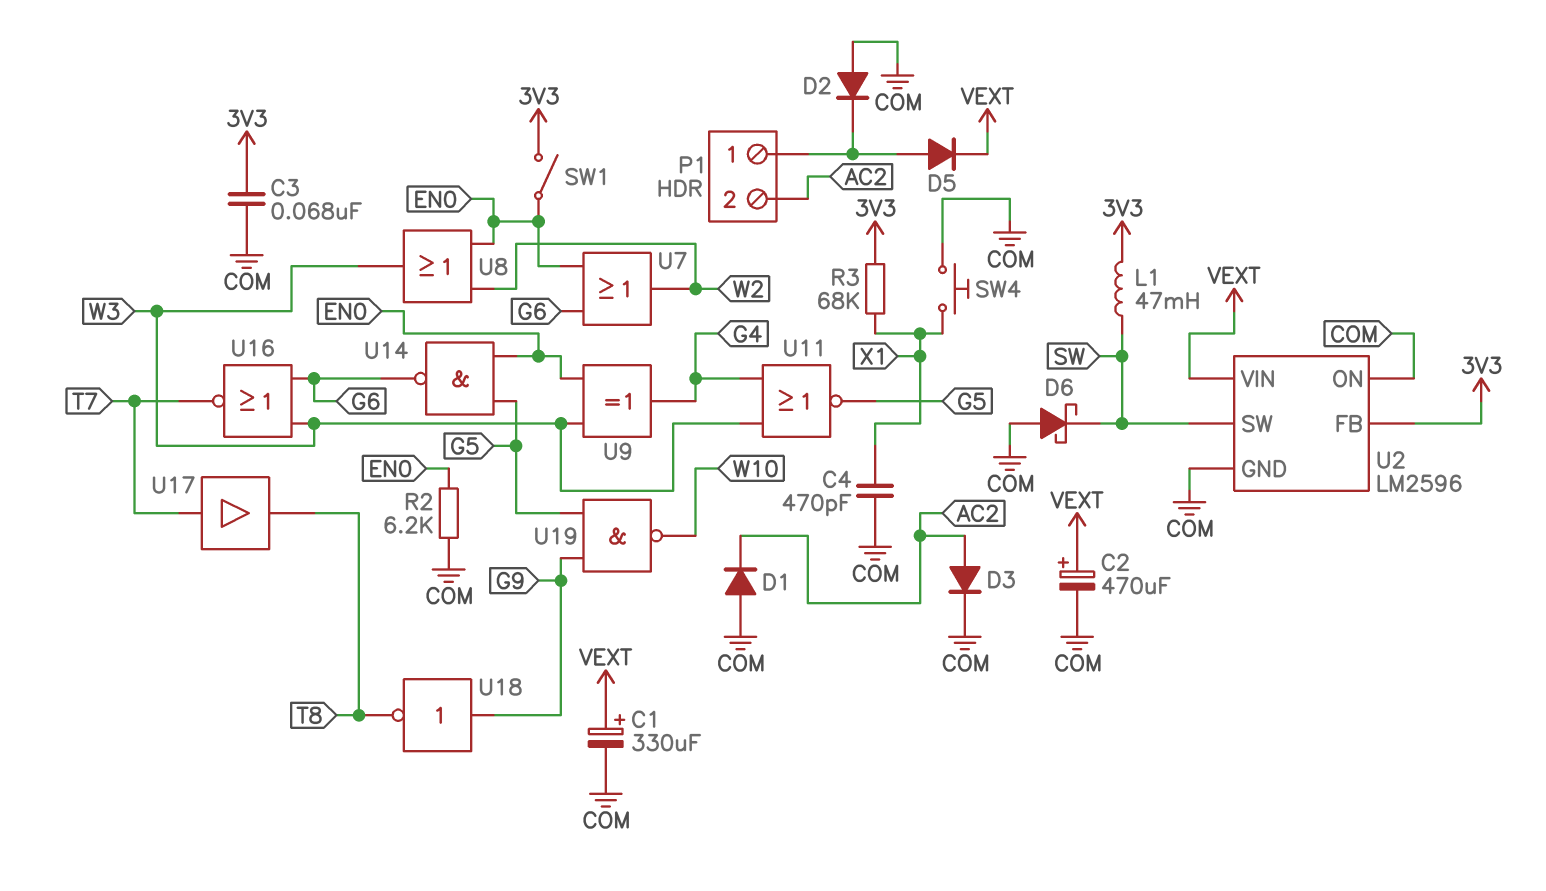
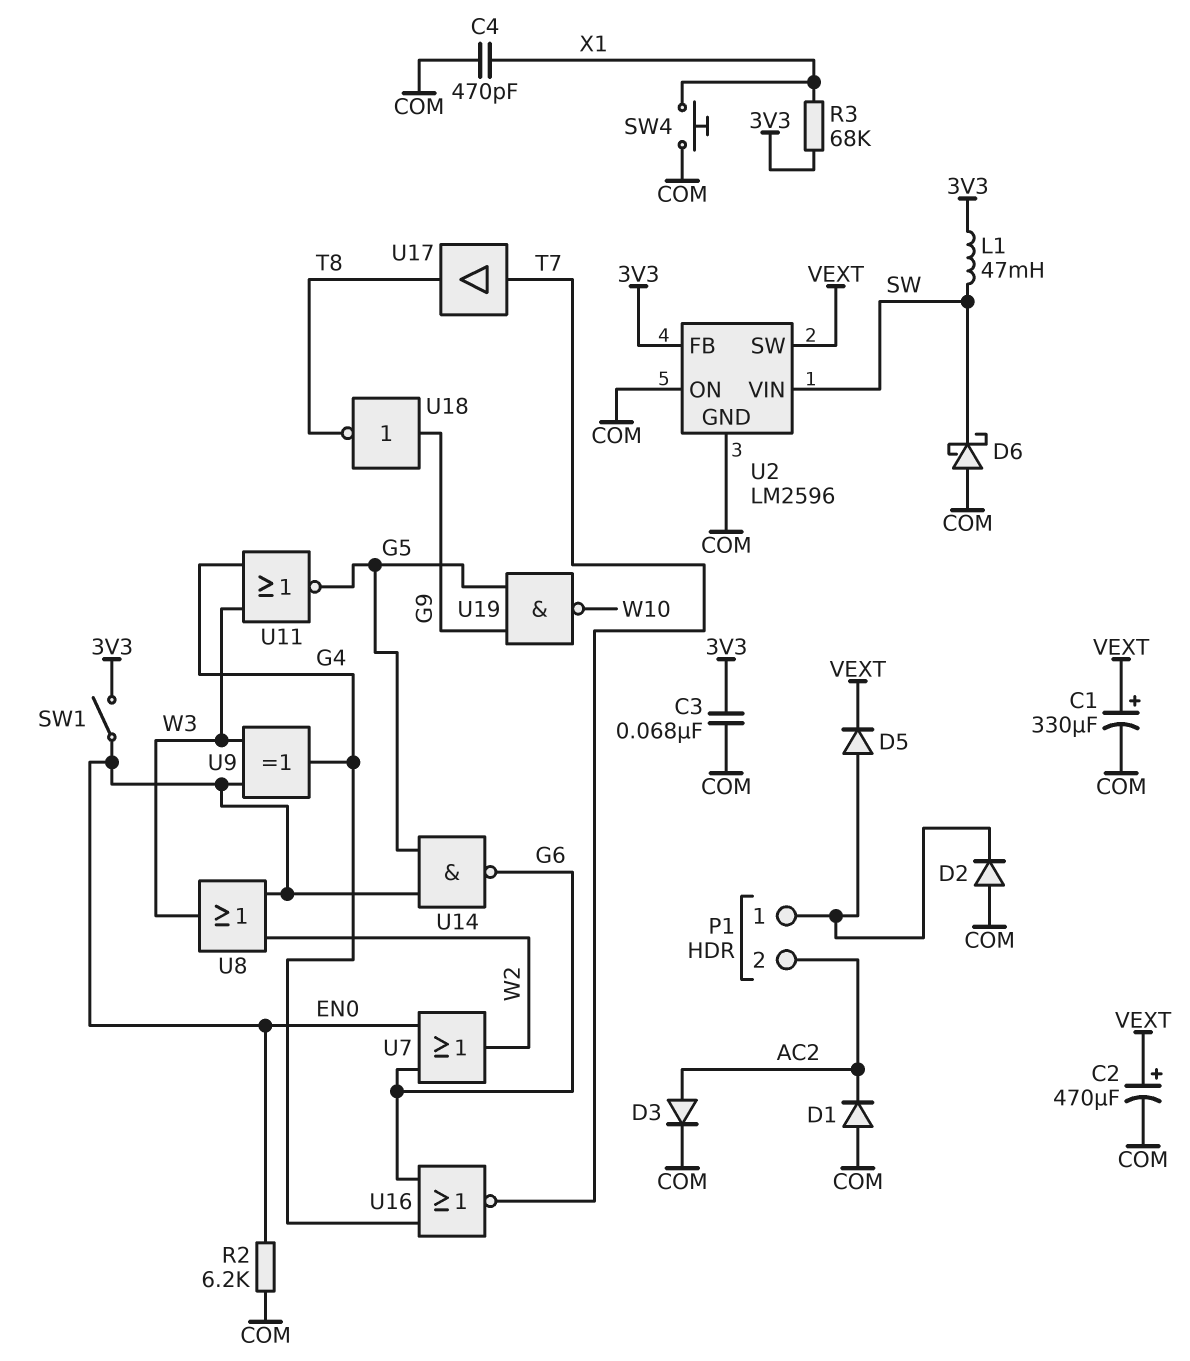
U2 pin SW: SW -> VEXT
U2 pin VIN: VEXT -> SW
U16: NOR (in G6, in W3, out T7) -> NOR (in G4, in G6, out T7)

